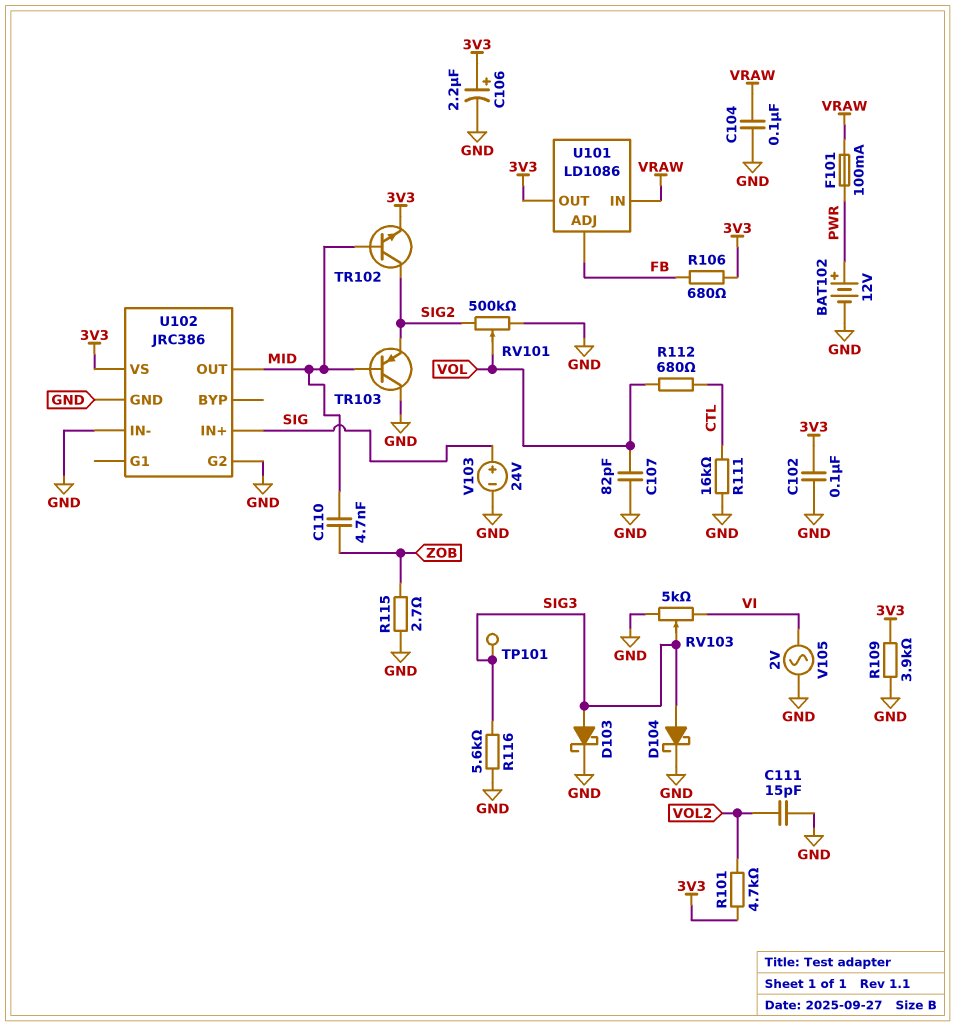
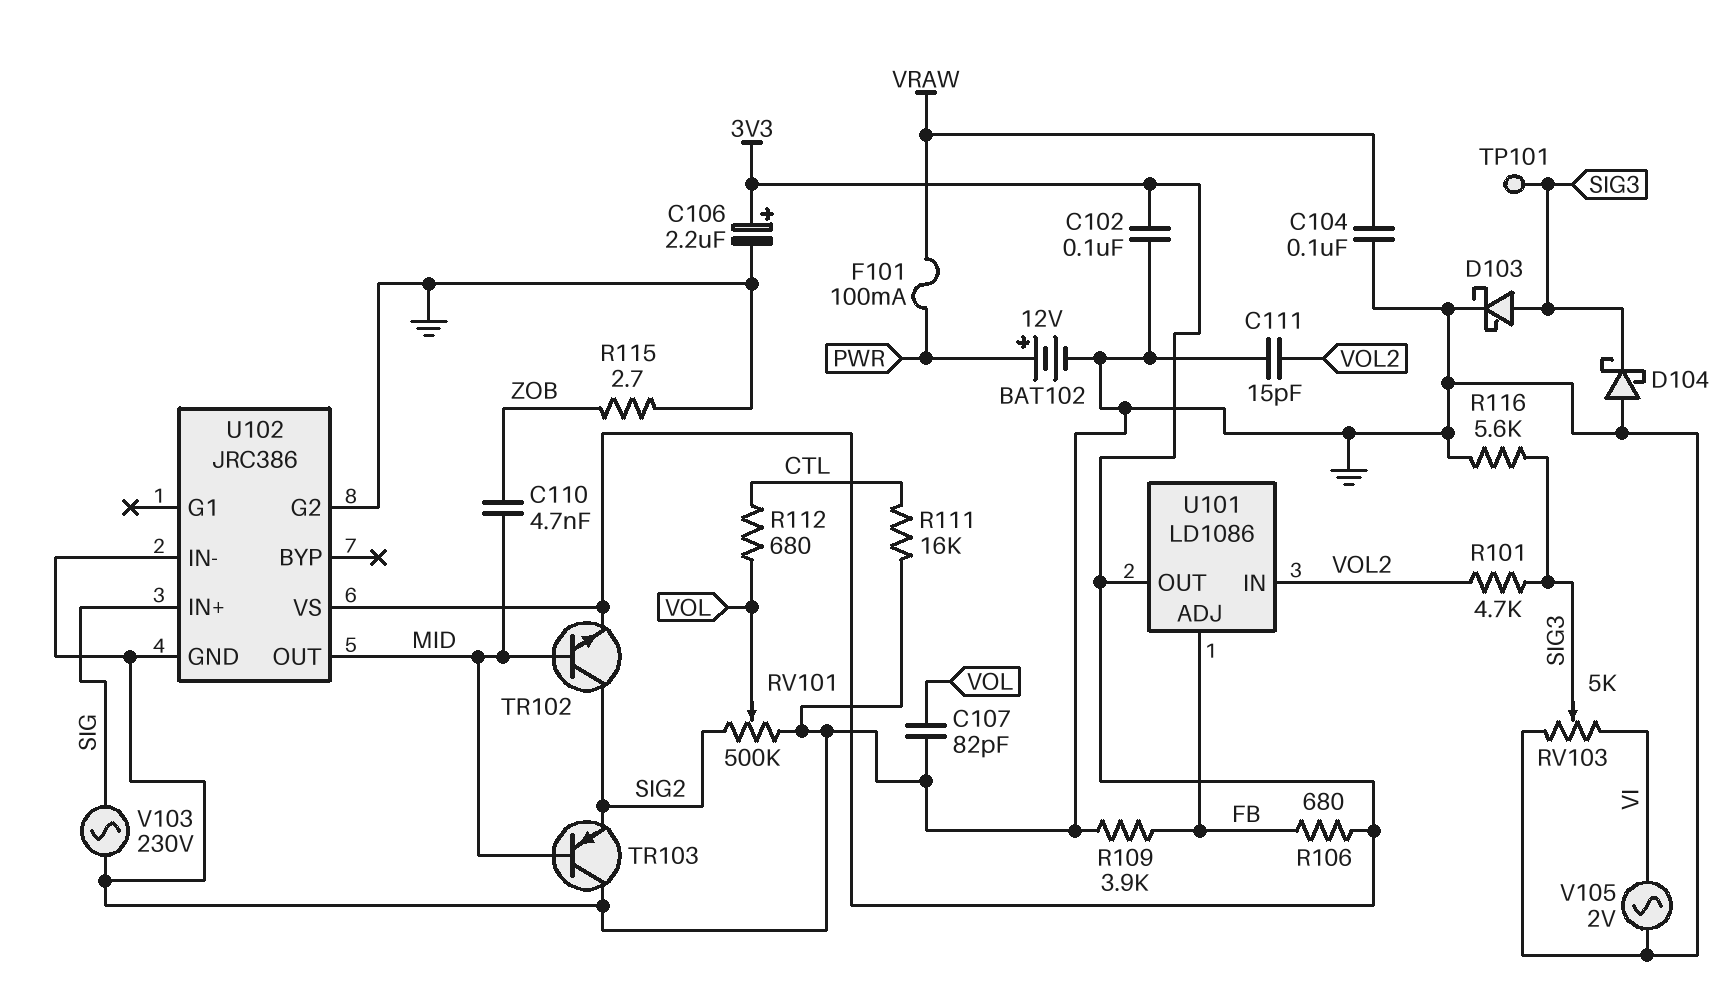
D104: schottky (A SIG3, K GND) -> schottky (A GND, K SIG3)
R101: 4.7k (3V3, VOL2) -> 4.7k (SIG3, VOL2)
R109: 3.9k (3V3, GND) -> 3.9k (FB, GND)
U101 pin IN: VRAW -> VOL2
V103: 24V (plus SIG, minus GND) -> AC 230V (GND, SIG)

